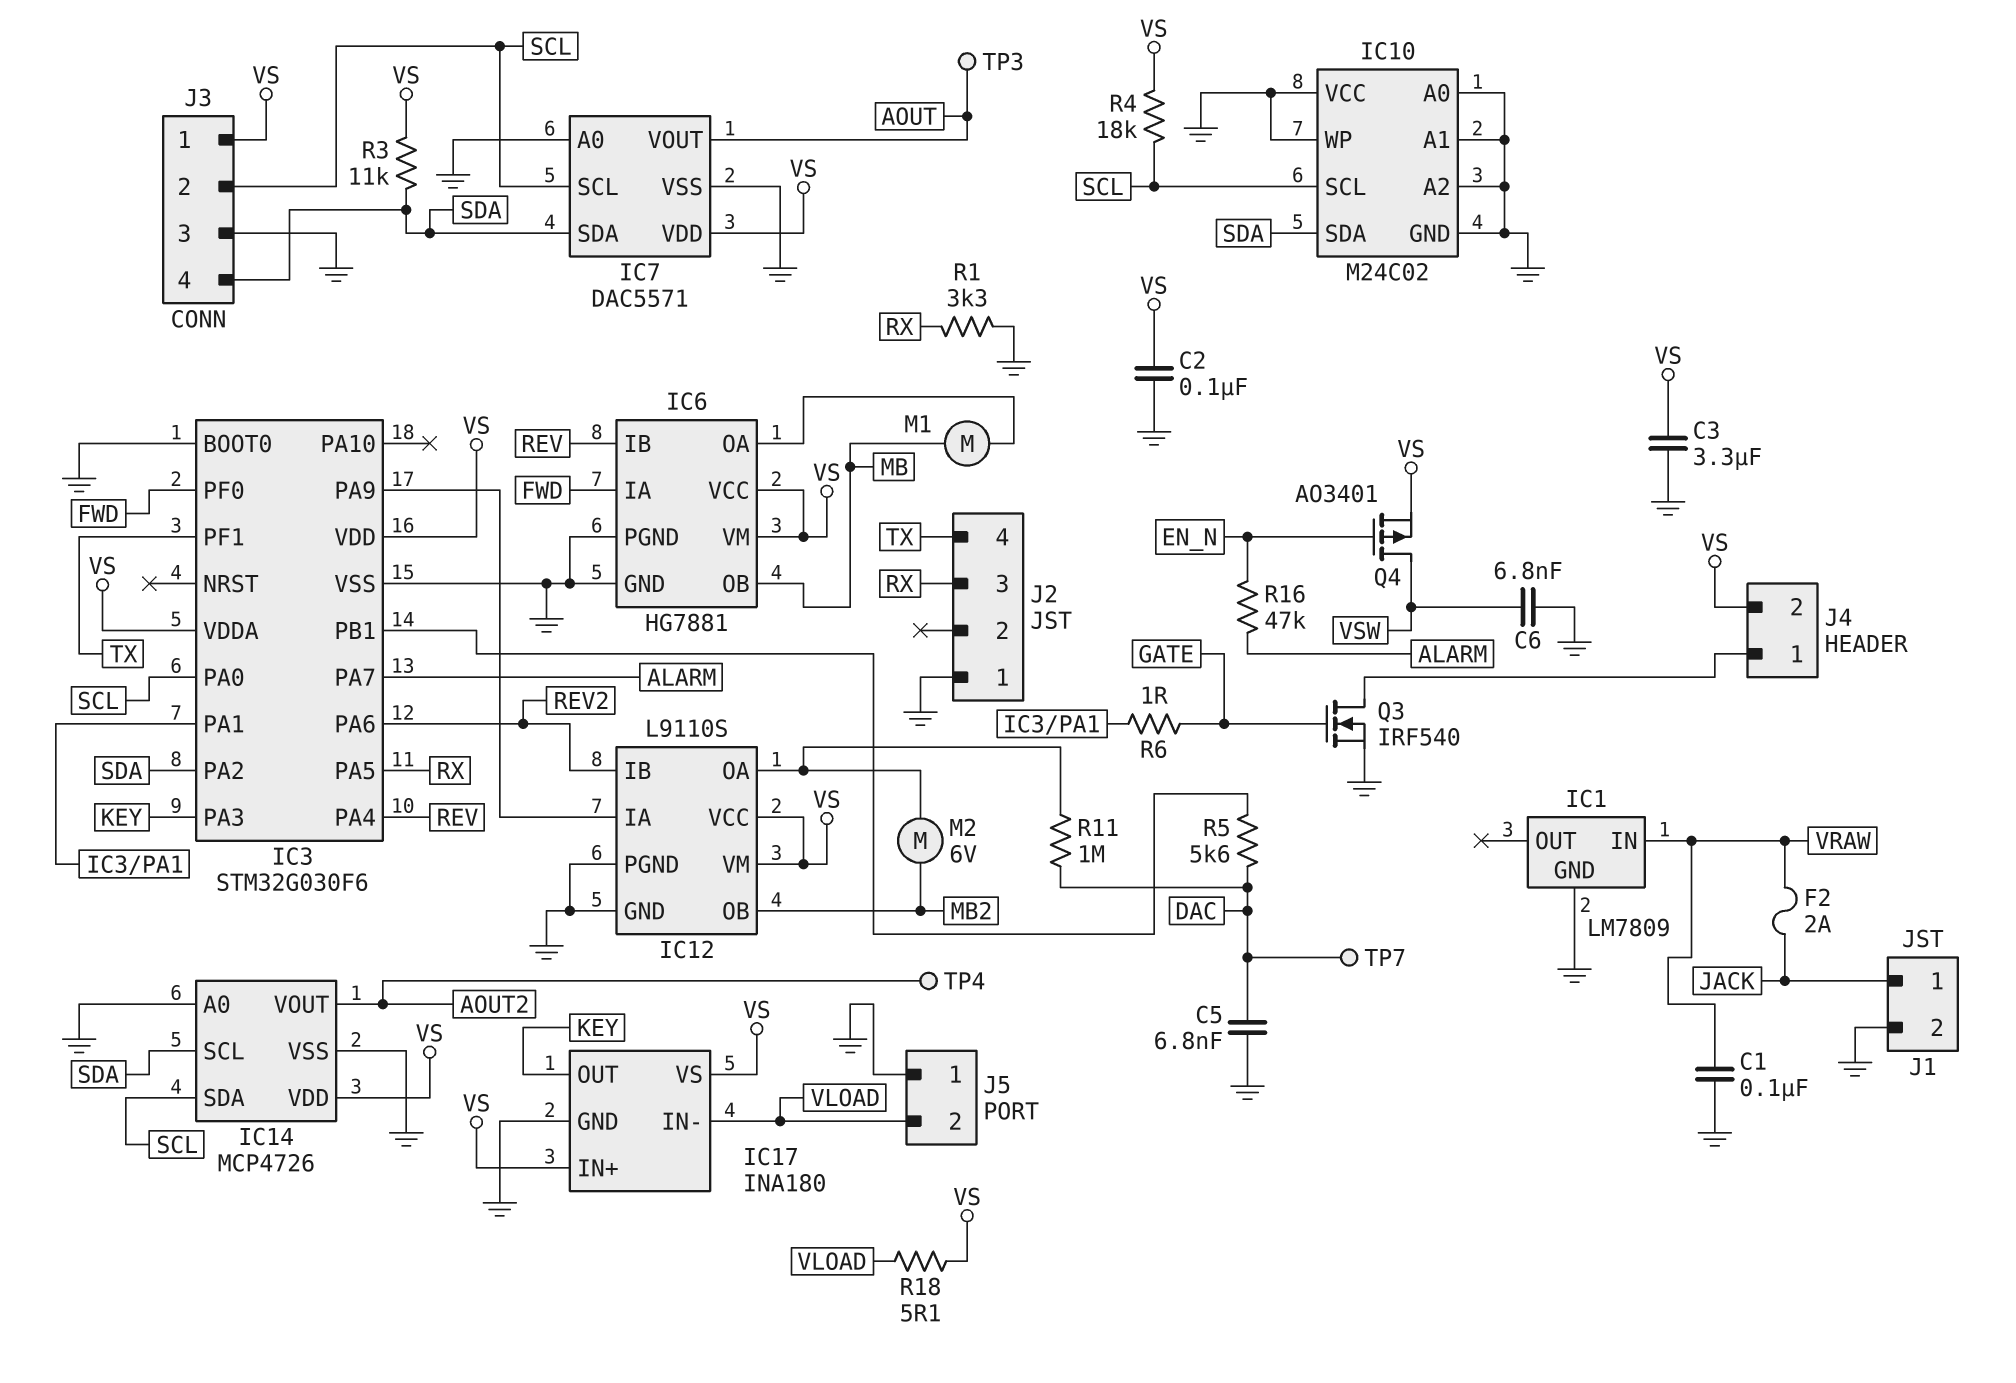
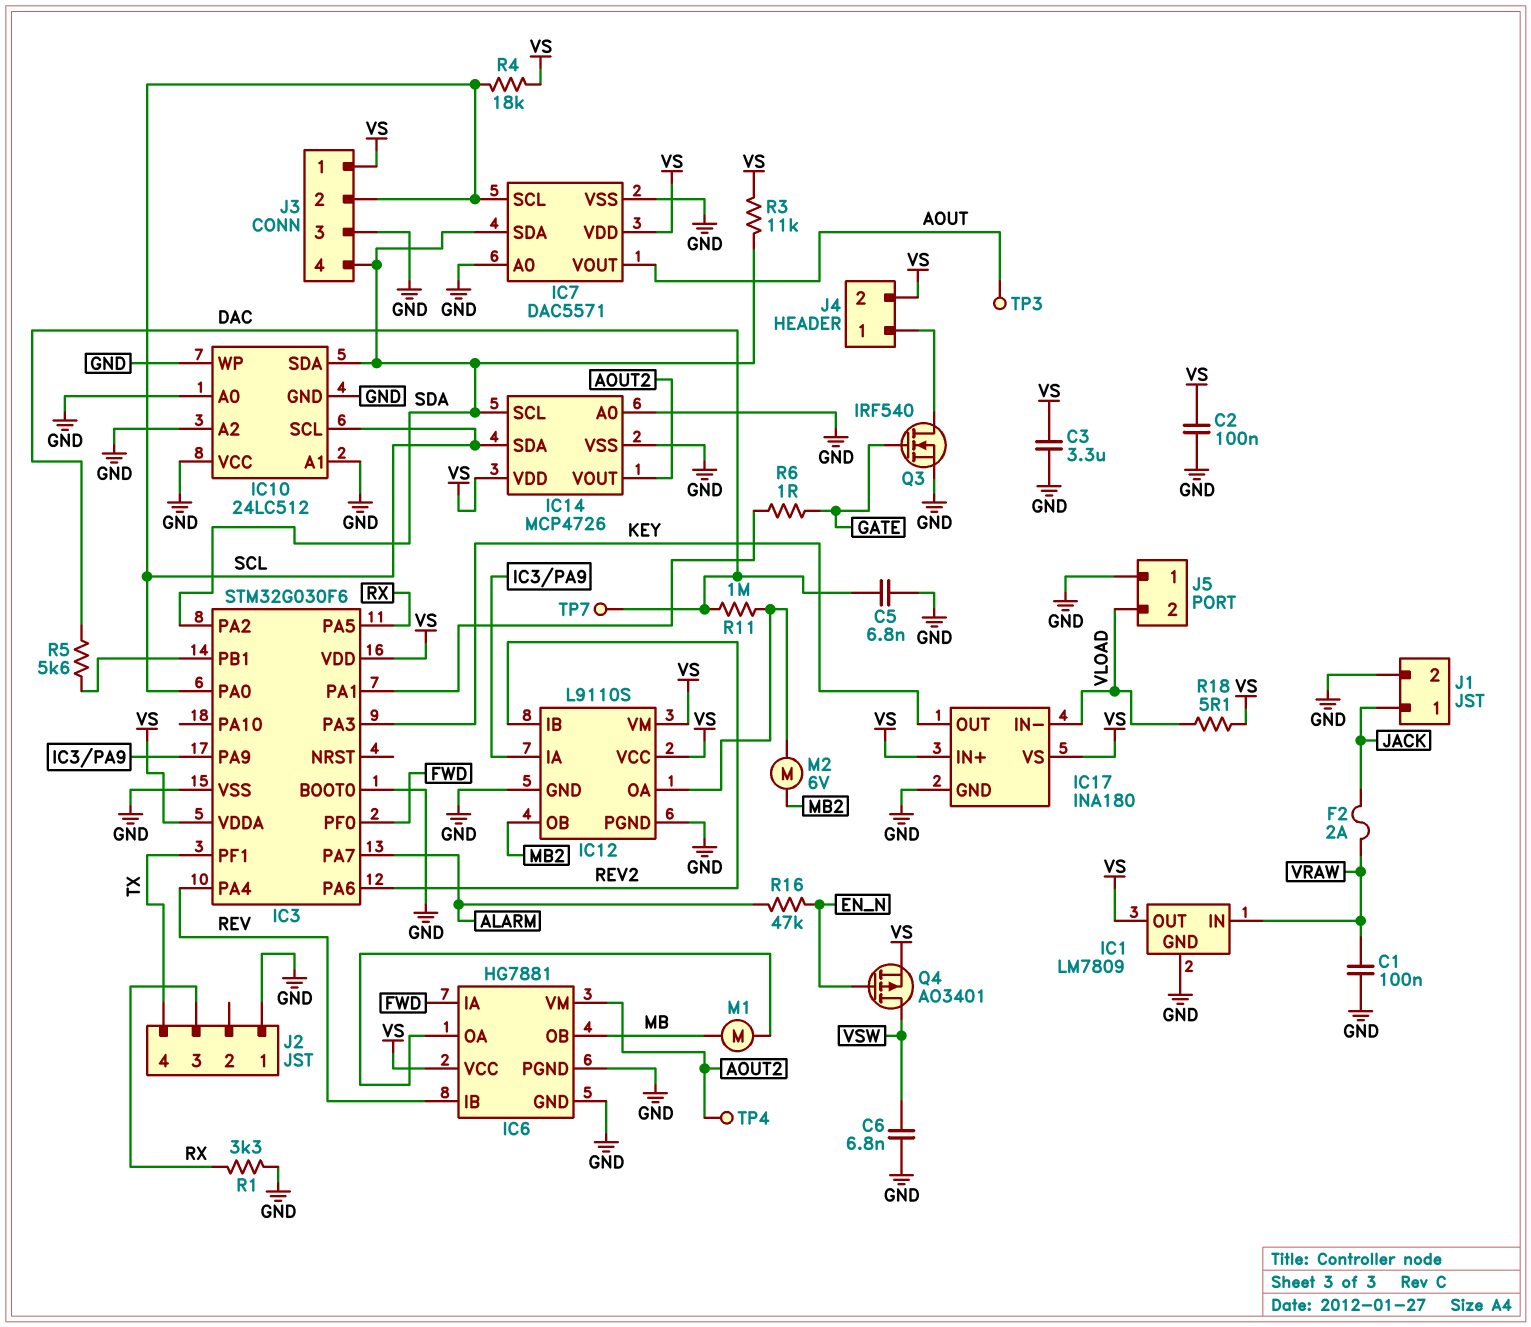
IC1 pin OUT: none -> VS
IC6 pin VM: VS -> AOUT2
IC10: M24C02 -> 24LC512

